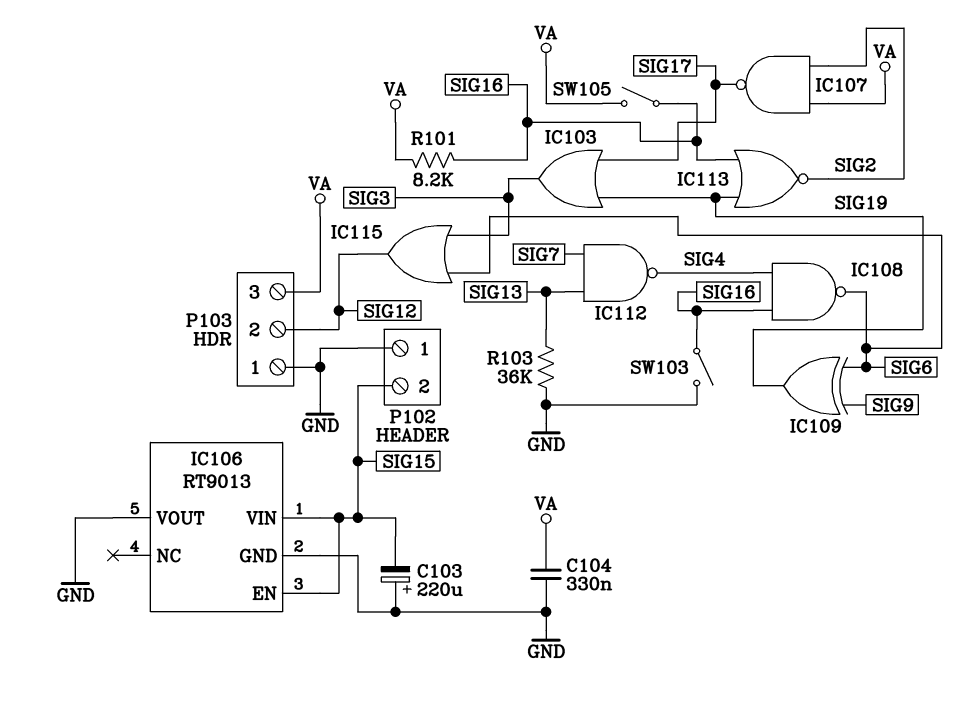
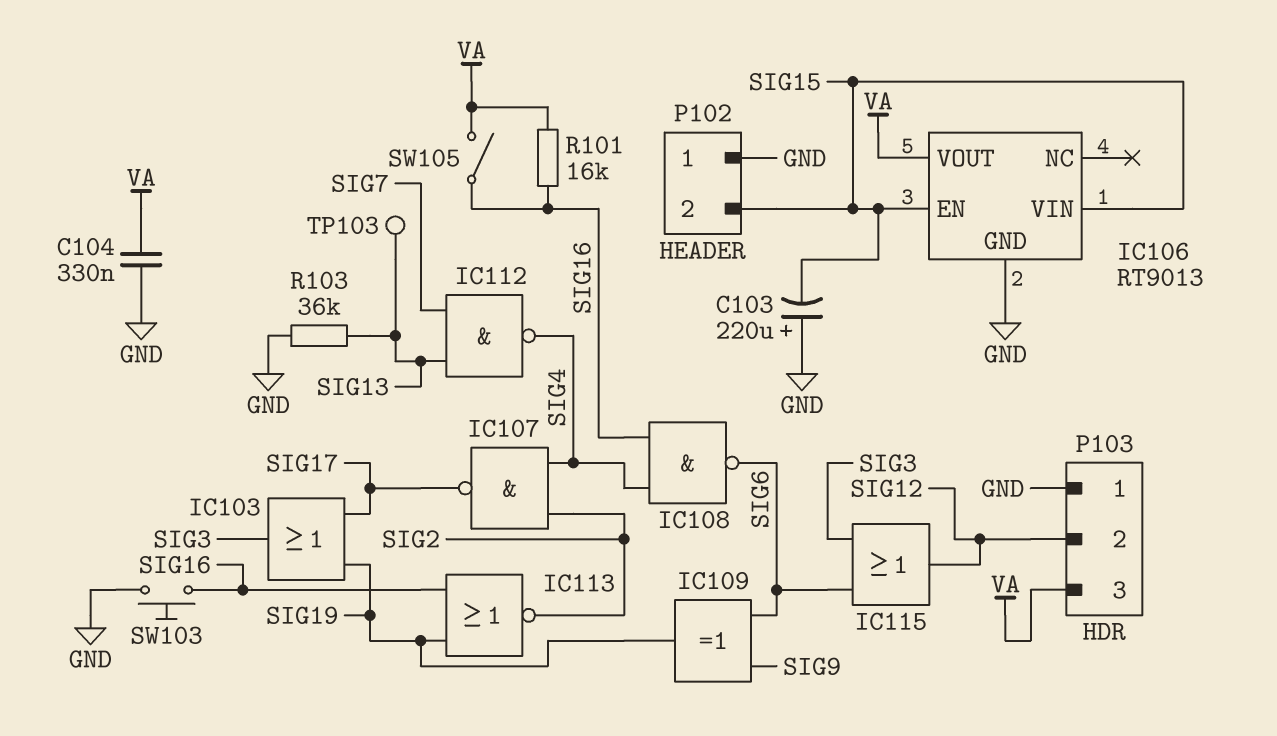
IC106 pin VOUT: GND -> VA
IC107: NAND (in SIG2, in VA, out SIG17) -> NAND (in SIG2, in SIG4, out SIG17)
R101: 8.2k (SIG16, VA) -> 16k (SIG16, VA)
SW103: switch (GND, SIG16) -> button (GND, SIG16)
TP103: none -> test point (SIG13)

